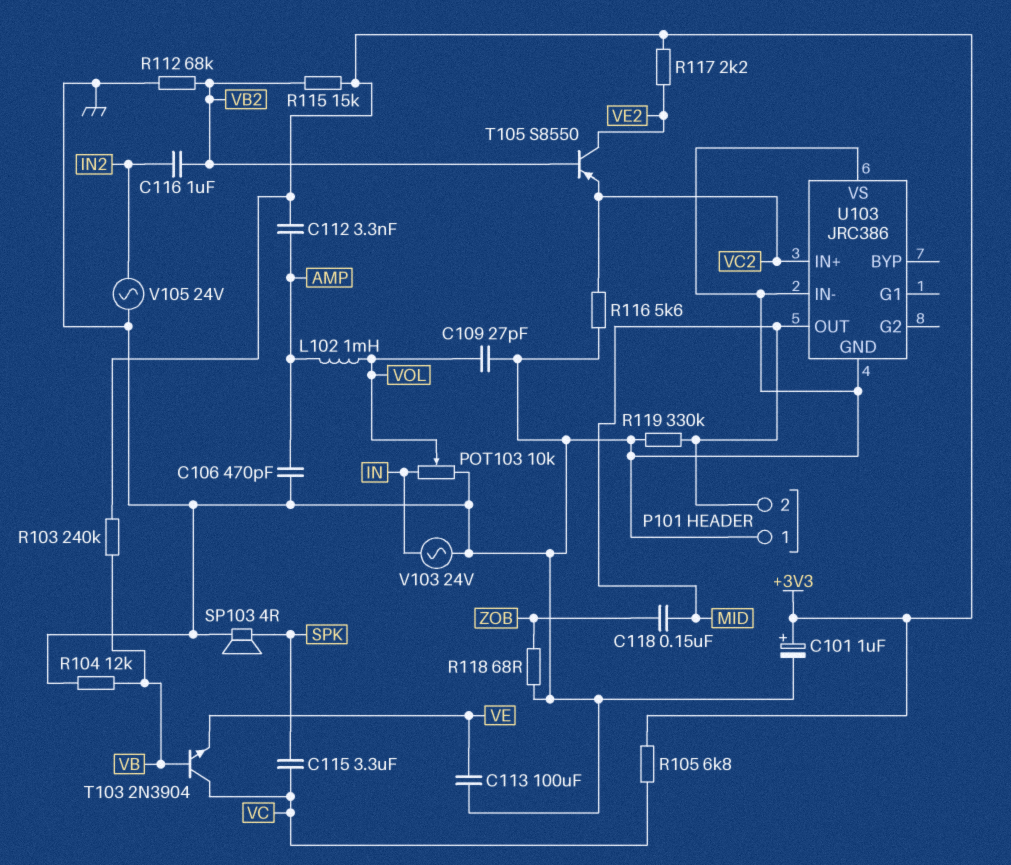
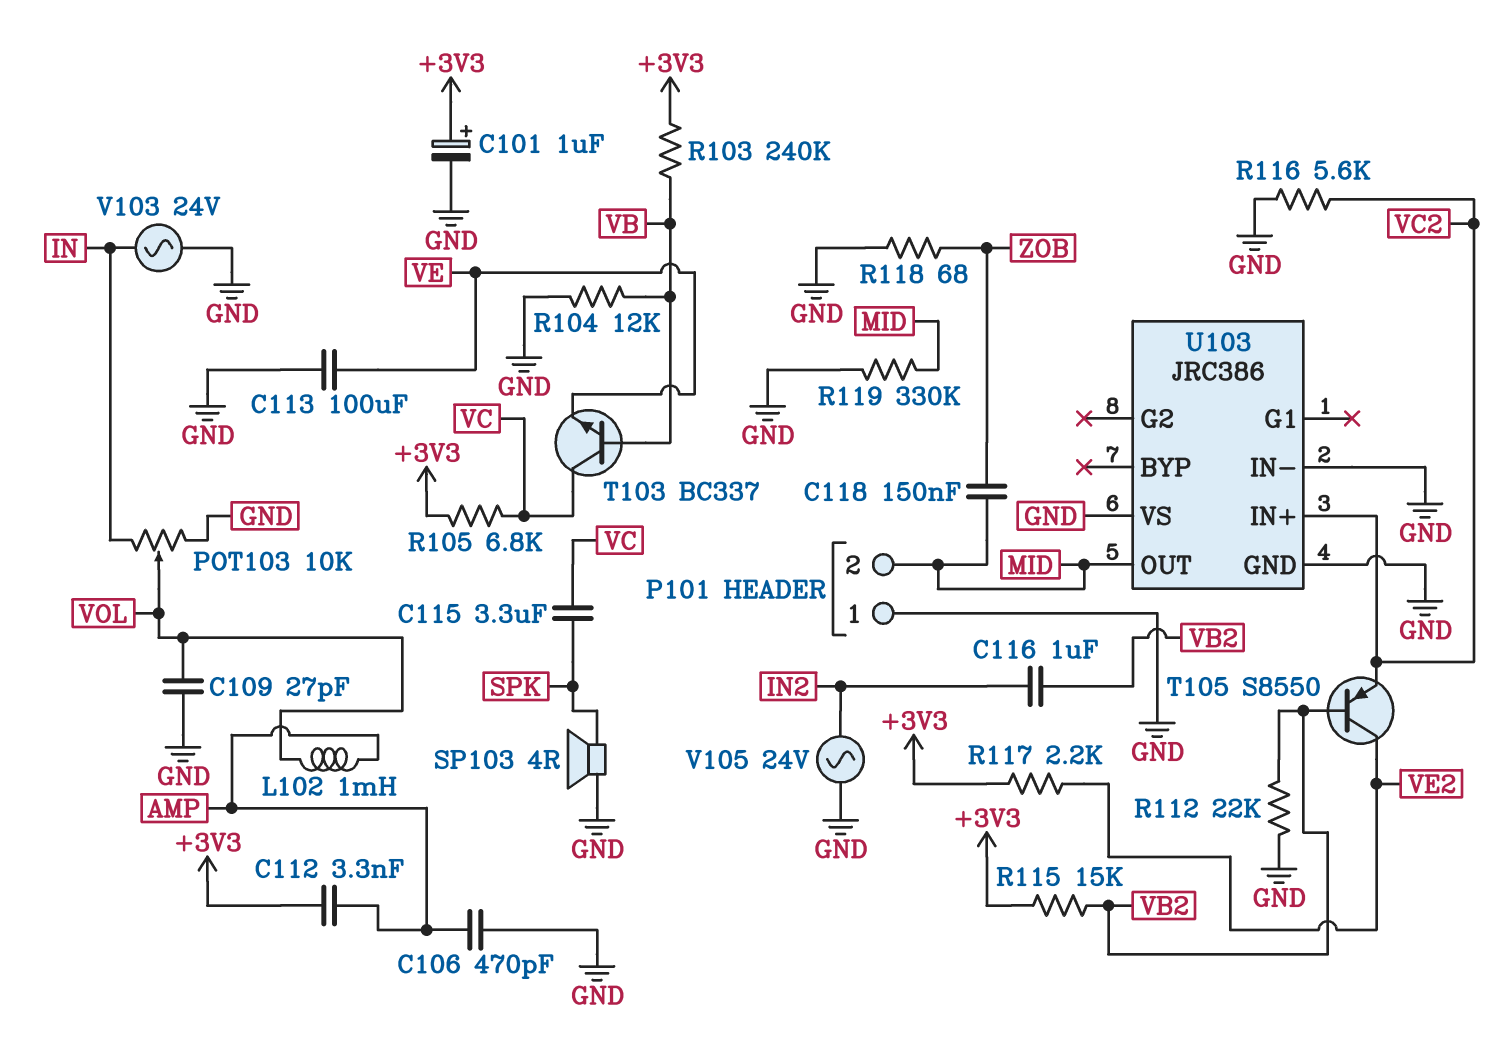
R112: 68k (GND, VB2) -> 22k (GND, VB2)
T103: NPN 2N3904 (B VB, C VC, E VE) -> NPN BC337 (B VB, C VC, E VE)

